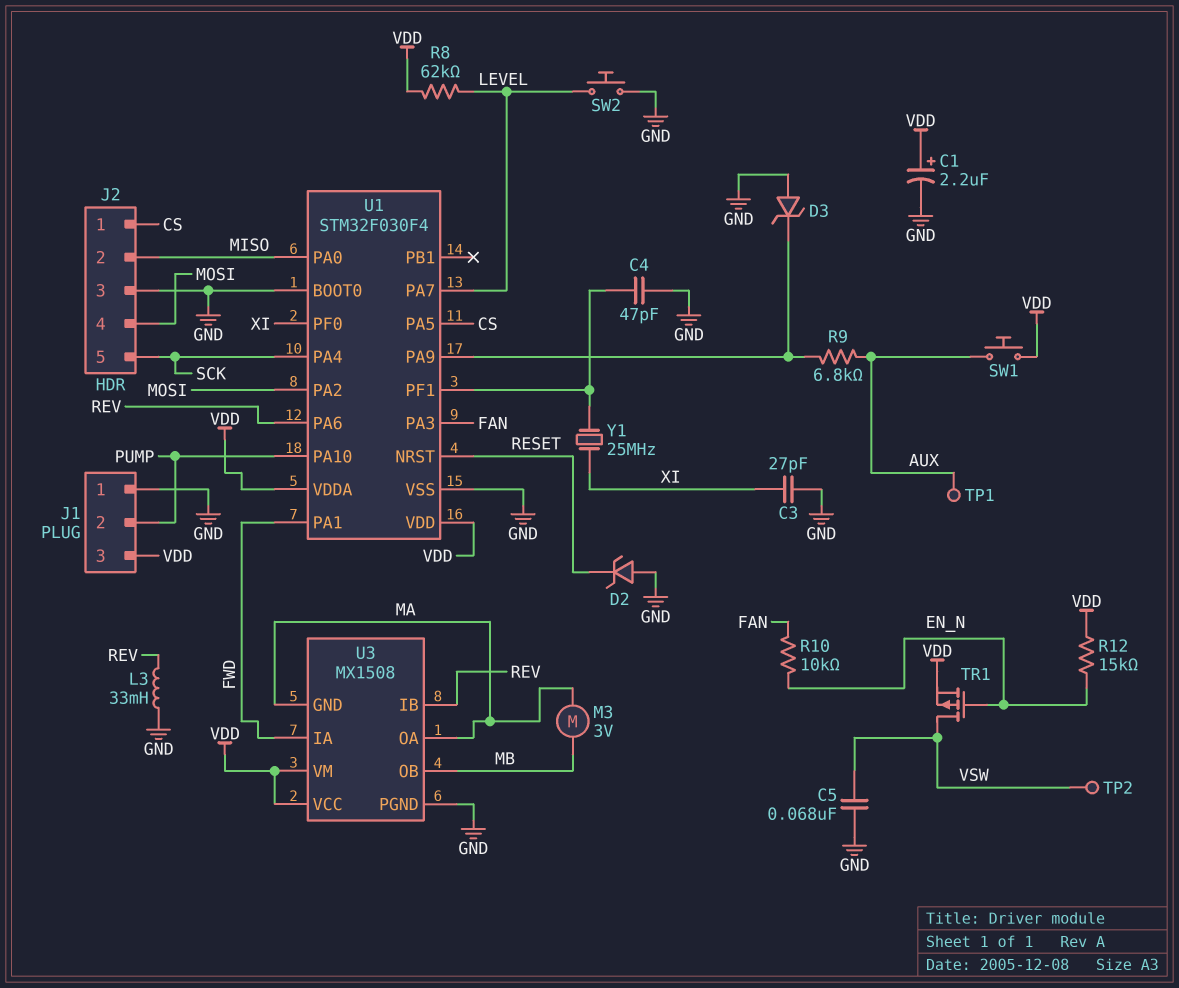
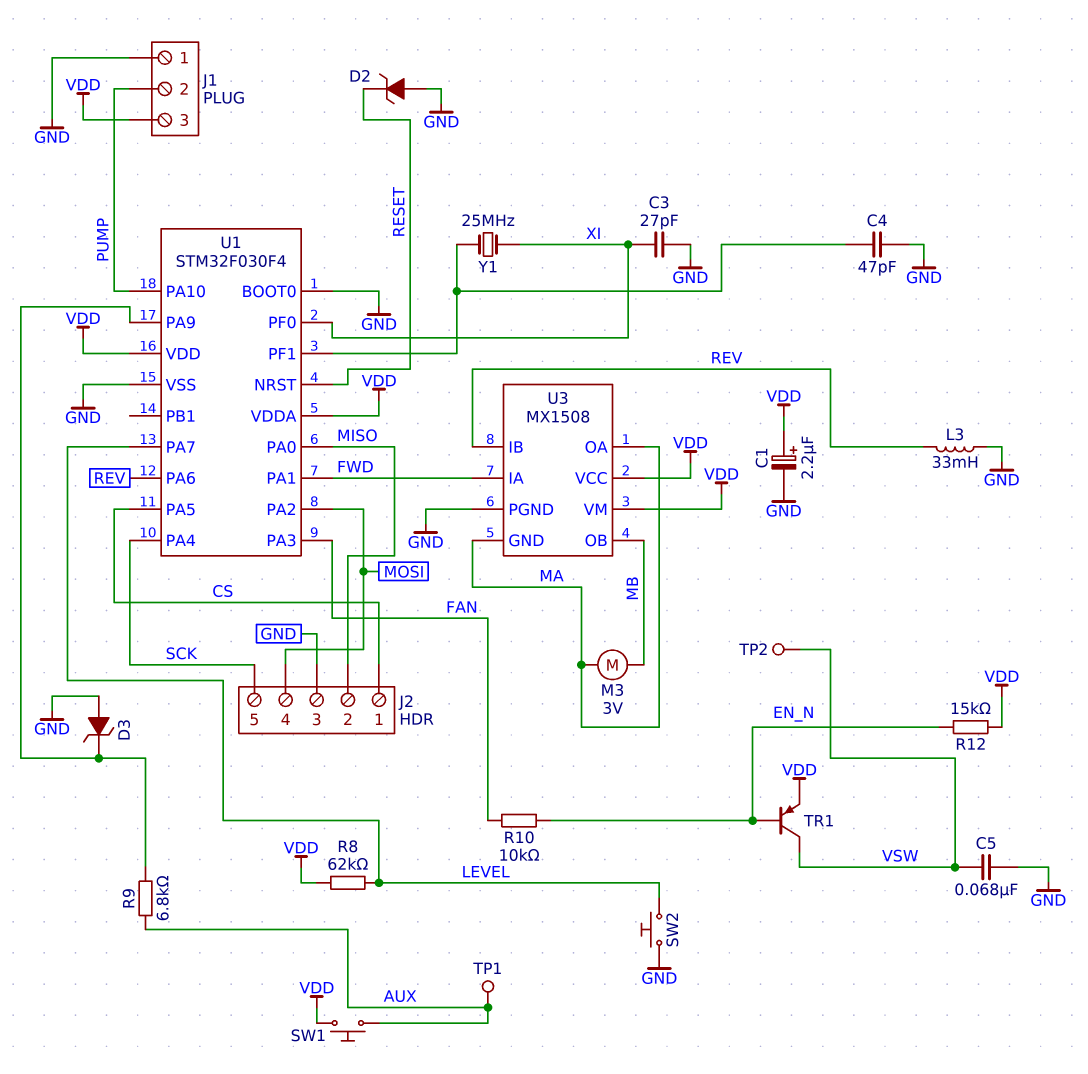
TR1: PMOS (G EN_N, D VSW, S VDD) -> PNP (B EN_N, C VSW, E VDD)

